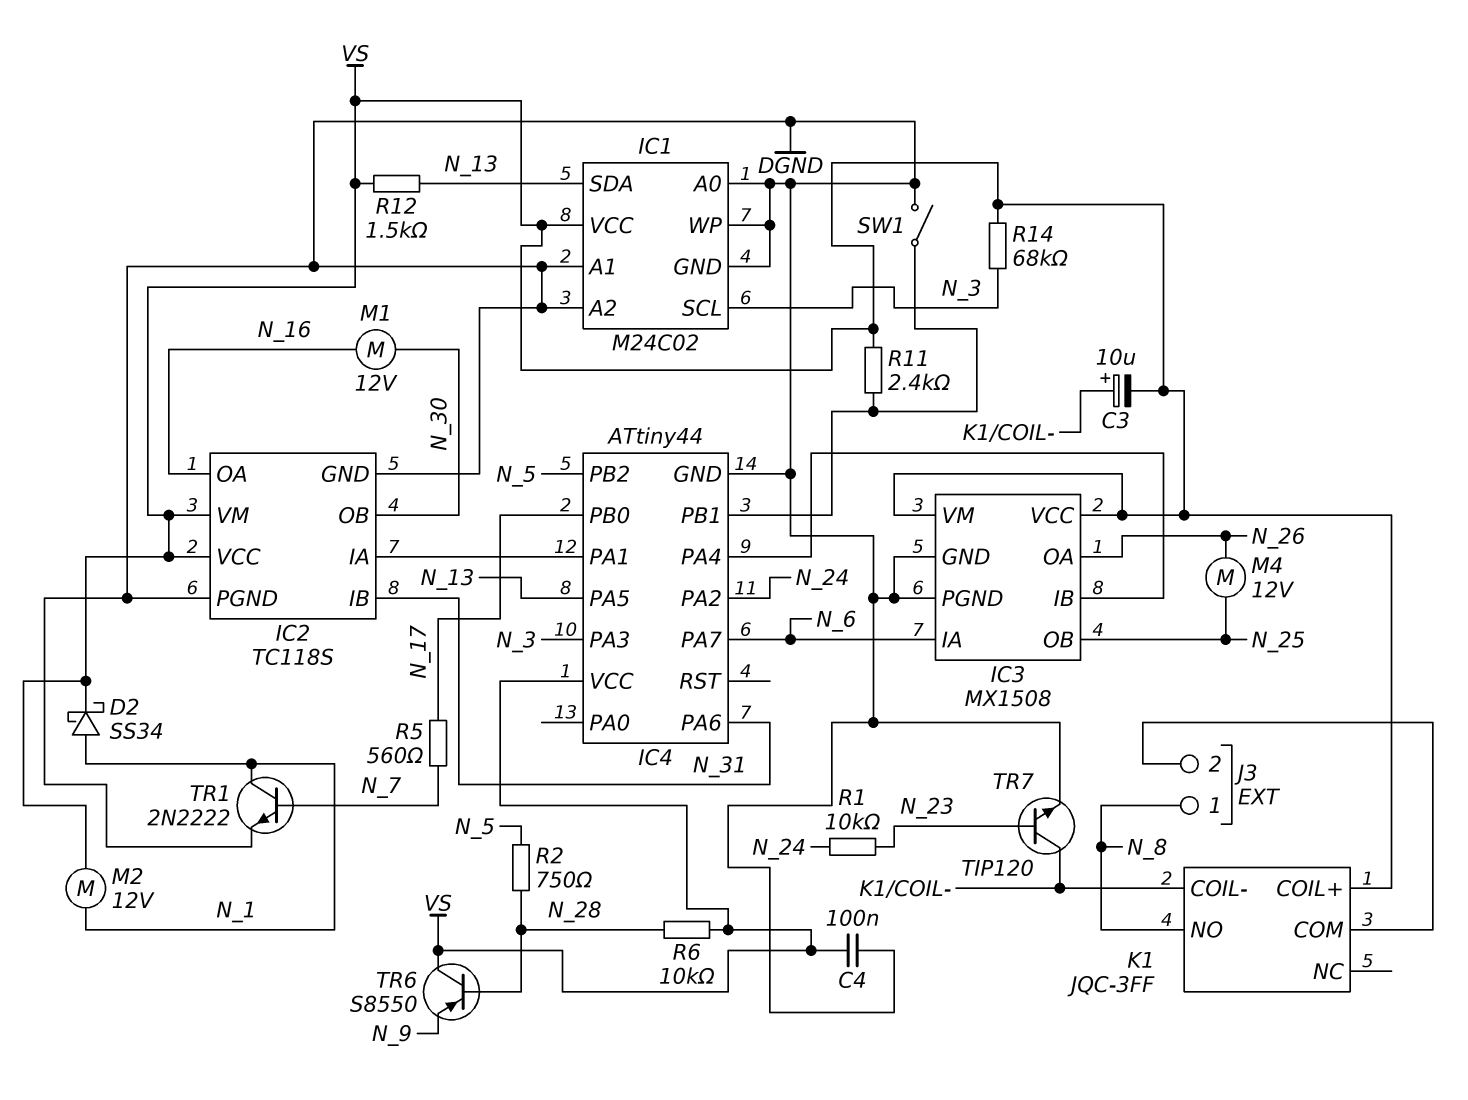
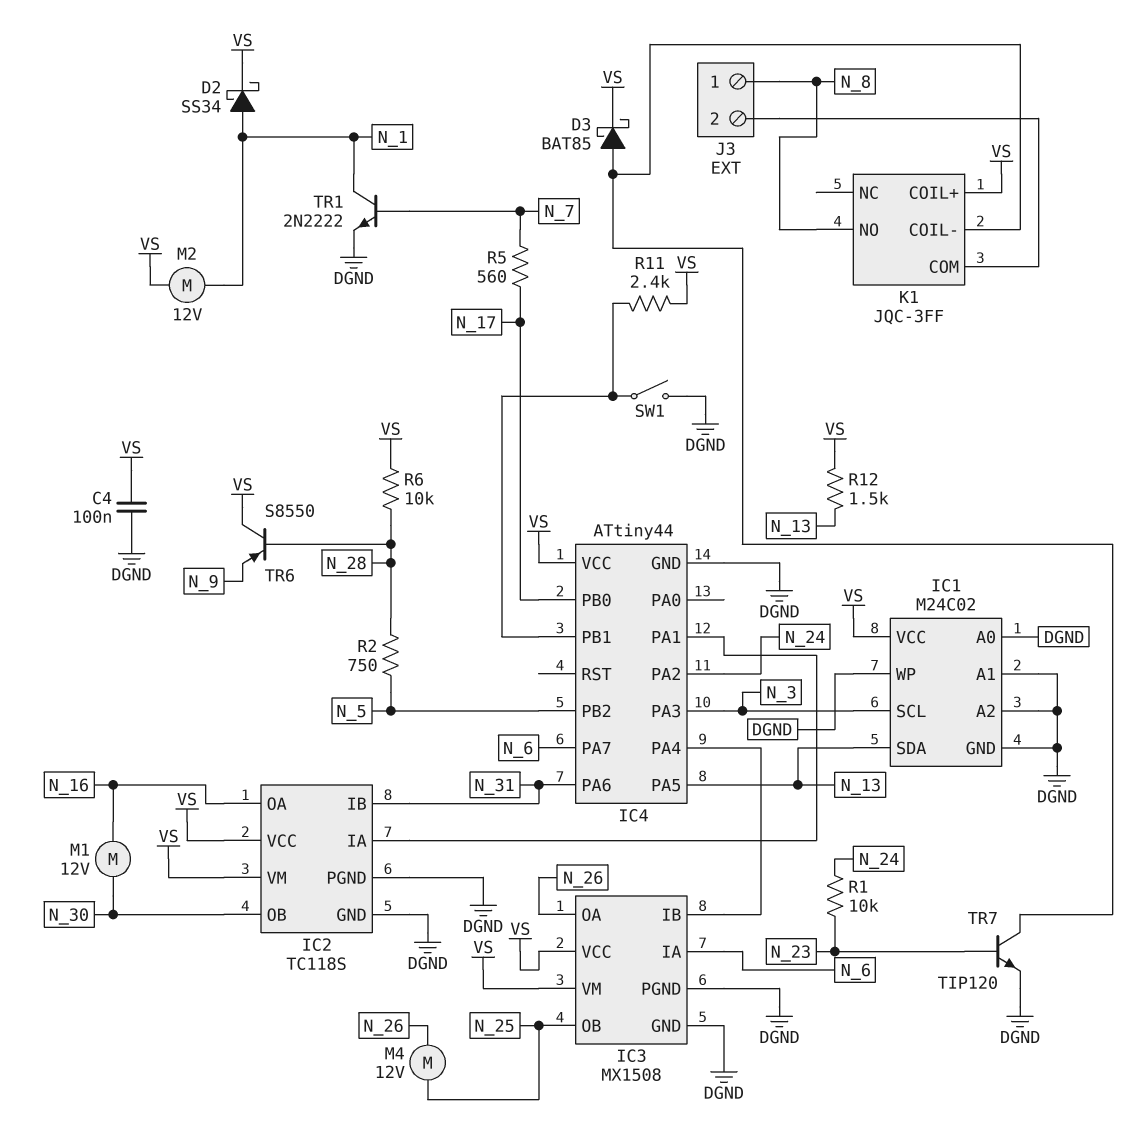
C3: 10uF (plus K1/COIL-, minus VS) -> none
D3: none -> schottky BAT85 (A K1/COIL-, K VS)
R14: 68k (N_3, VS) -> none

